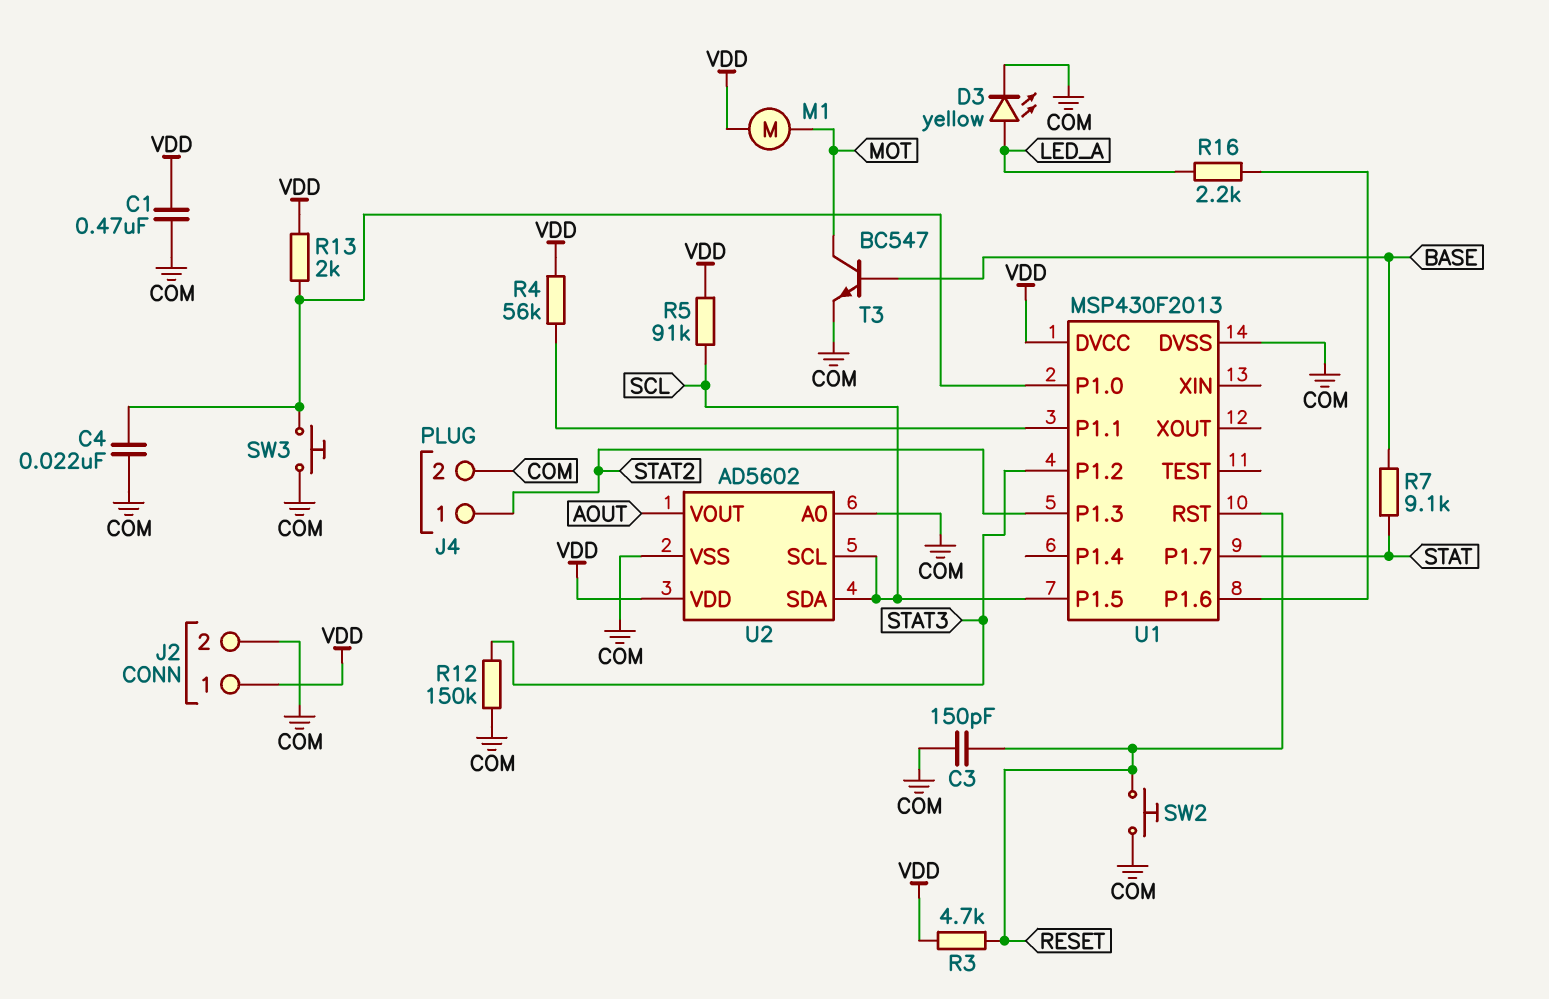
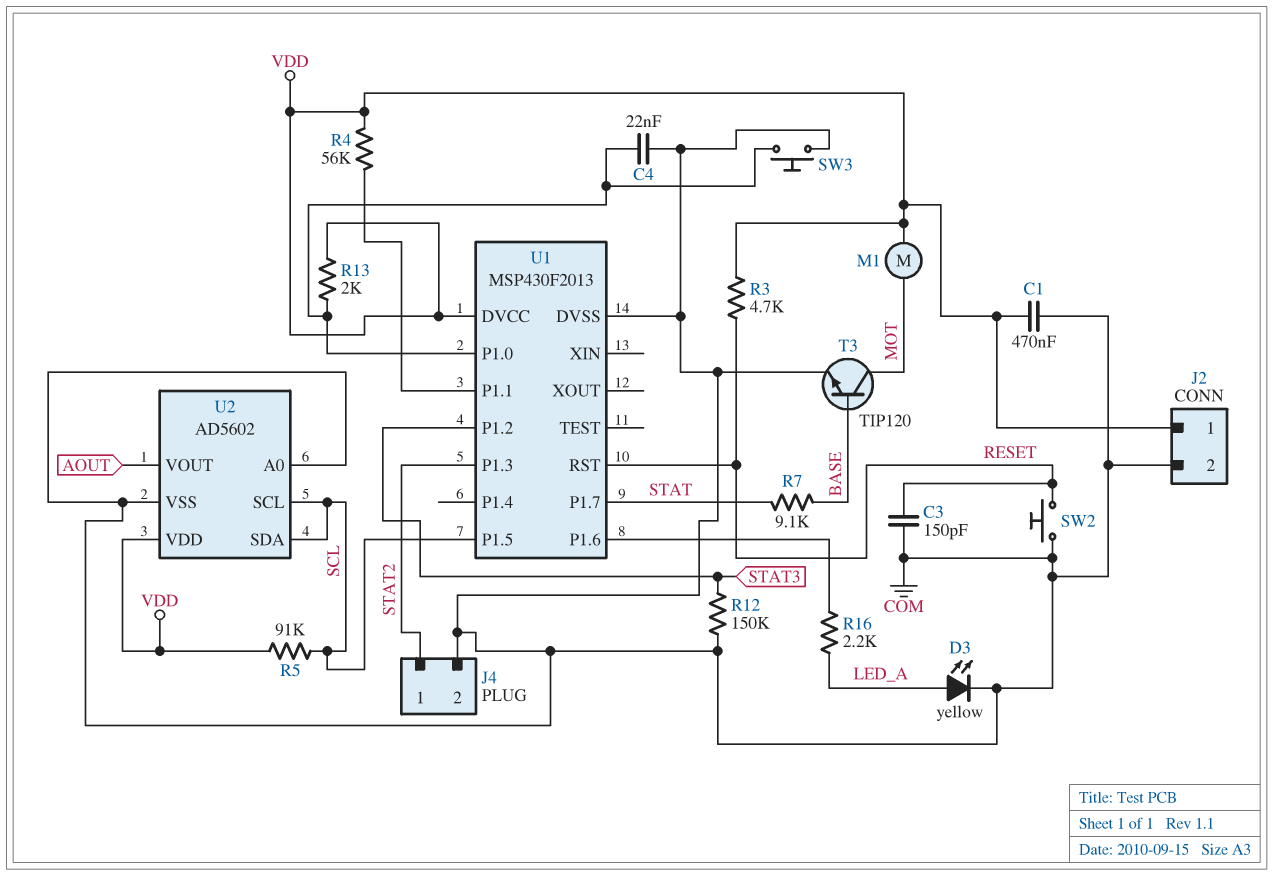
T3: NPN BC547 (B BASE, C MOT, E COM) -> NPN TIP120 (B BASE, C MOT, E COM)

